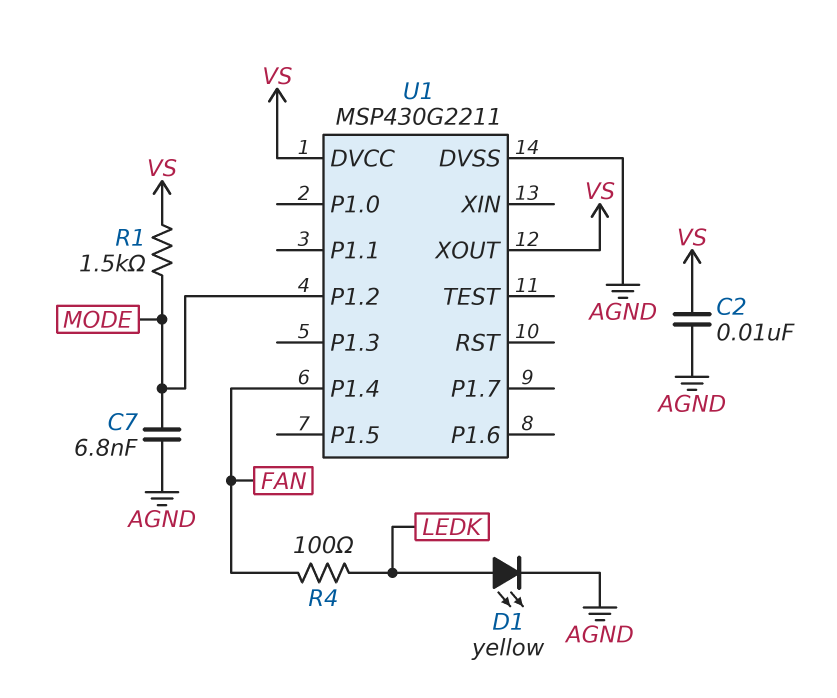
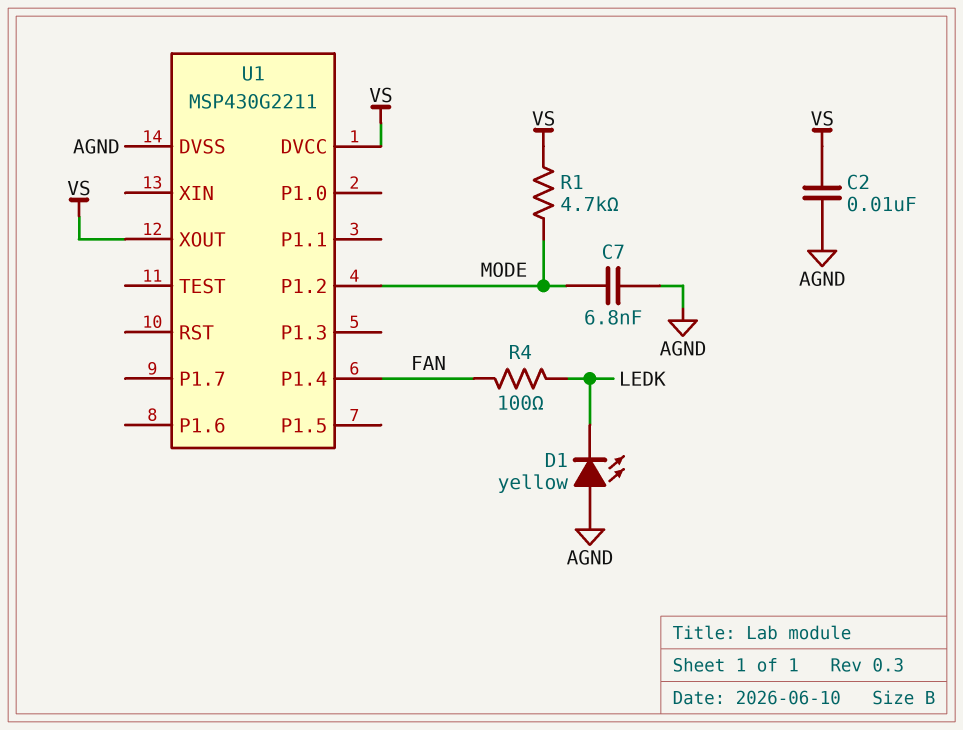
D1: LED yellow (A LEDK, K AGND) -> LED yellow (A AGND, K LEDK)
R1: 1.5k (MODE, VS) -> 4.7k (MODE, VS)

